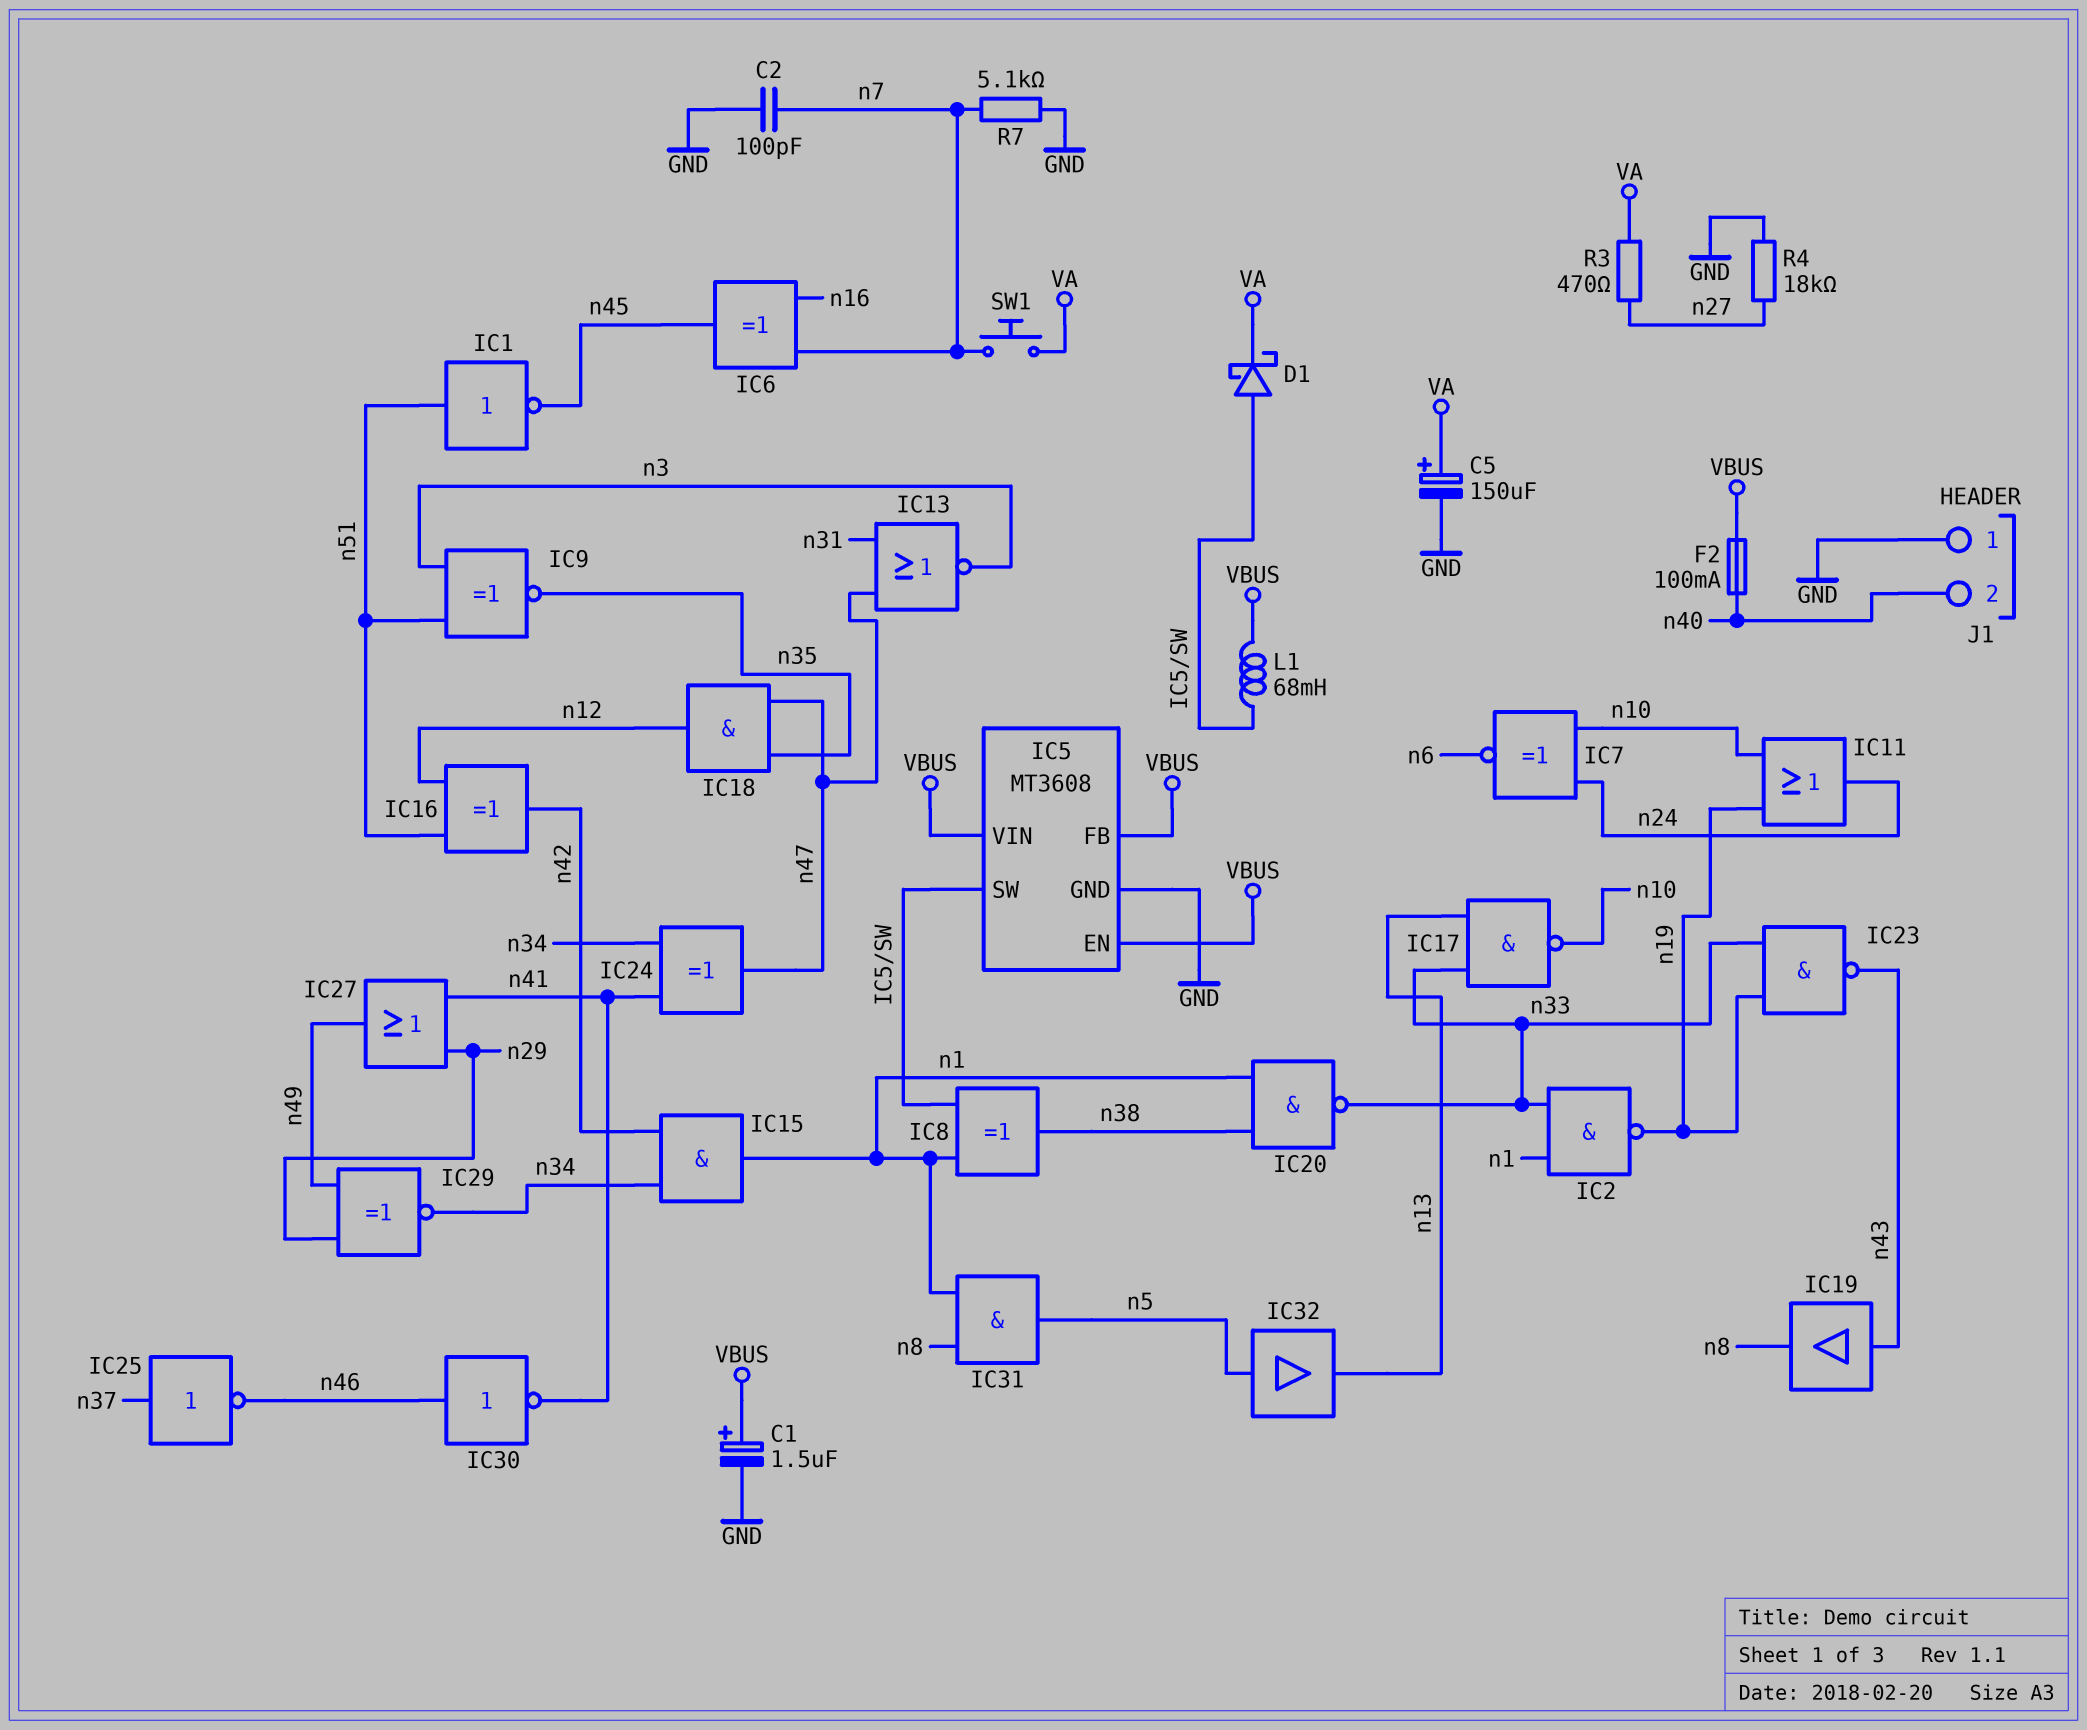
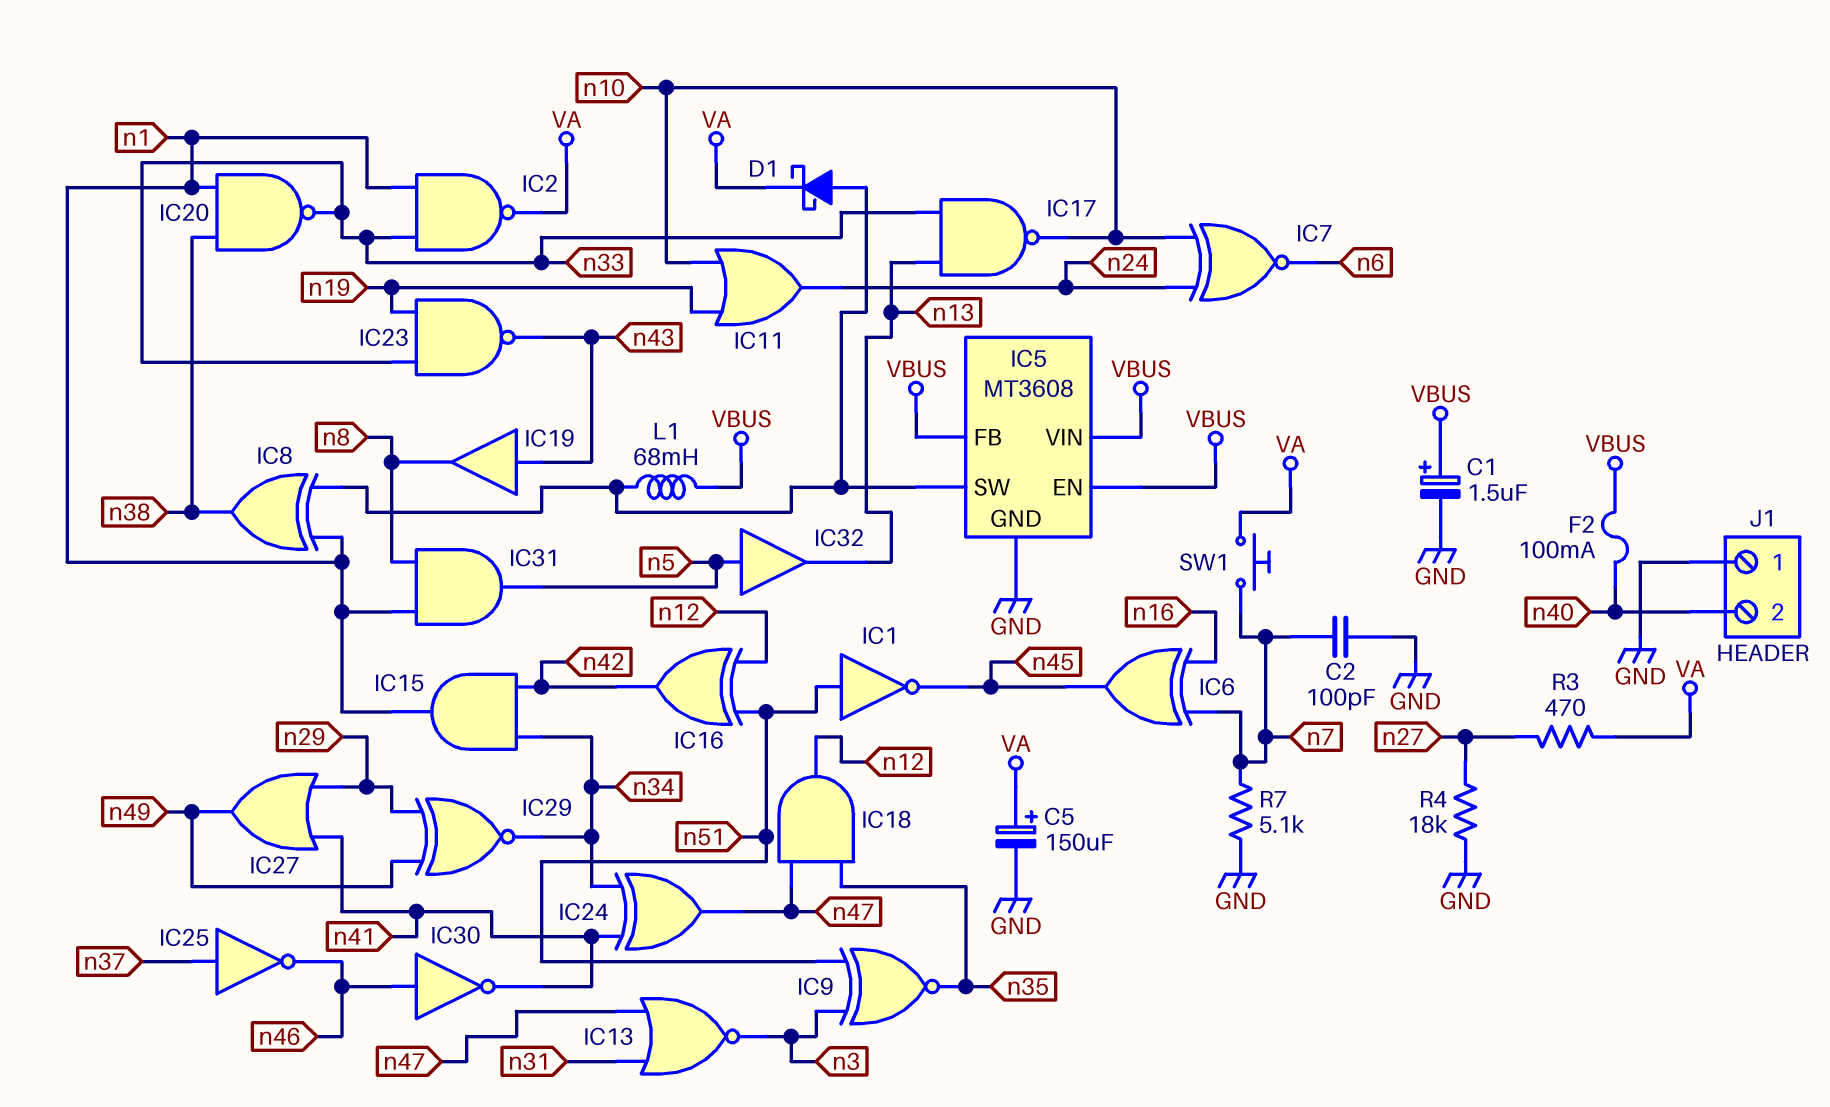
IC2: NAND (in n1, in n33, out n19) -> NAND (in n1, in n33, out VA)

